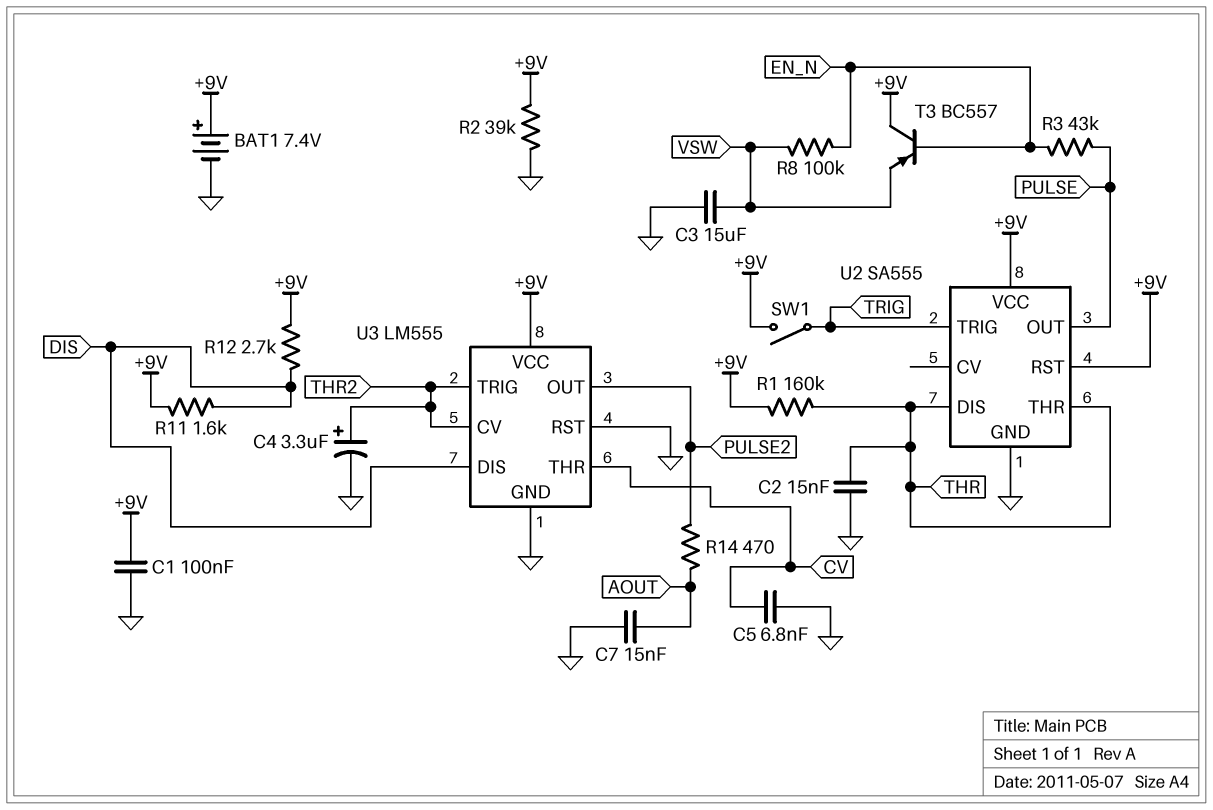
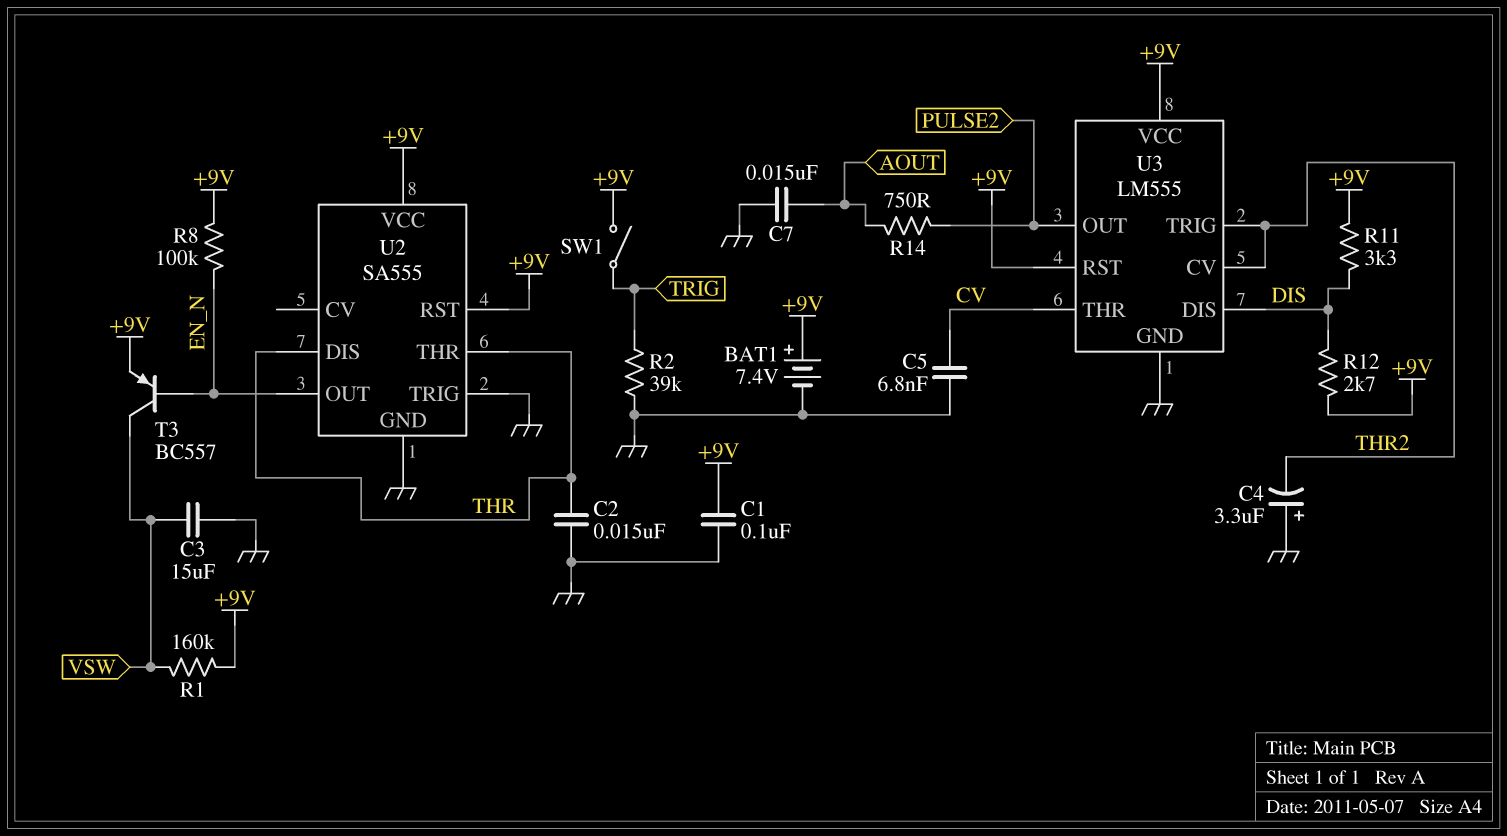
C4: 3.3uF (plus THR2, minus GND) -> 3.3uF (plus GND, minus THR2)
R1: 160k (+9V, THR) -> 160k (+9V, VSW)
R2: 39k (+9V, GND) -> 39k (GND, TRIG)
R3: 43k (EN_N, PULSE) -> none
R8: 100k (EN_N, VSW) -> 100k (+9V, EN_N)
R11: 1.6k (+9V, DIS) -> 3.3k (+9V, DIS)
R14: 470 (AOUT, PULSE2) -> 750 (AOUT, PULSE2)
T3: PNP BC557 (B EN_N, C +9V, E VSW) -> PNP BC557 (B EN_N, C VSW, E +9V)
U2 pin OUT: PULSE -> EN_N
U2 pin TRIG: TRIG -> GND
U3 pin RST: GND -> +9V

